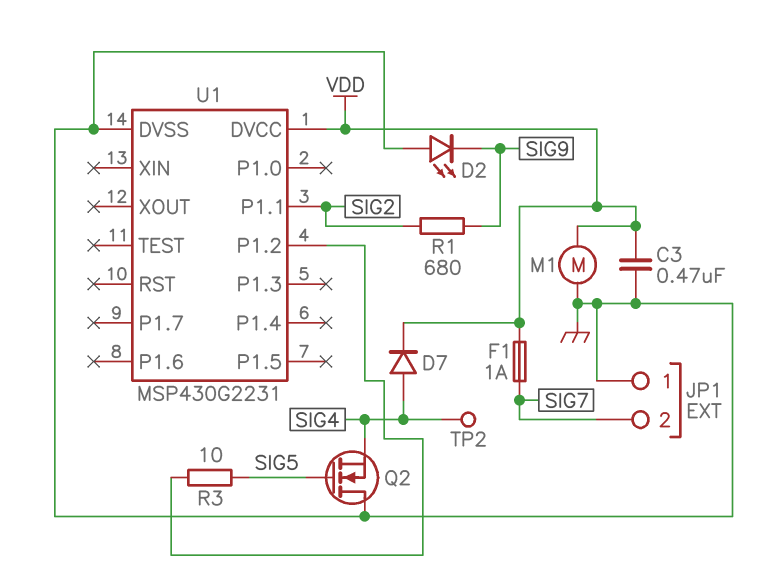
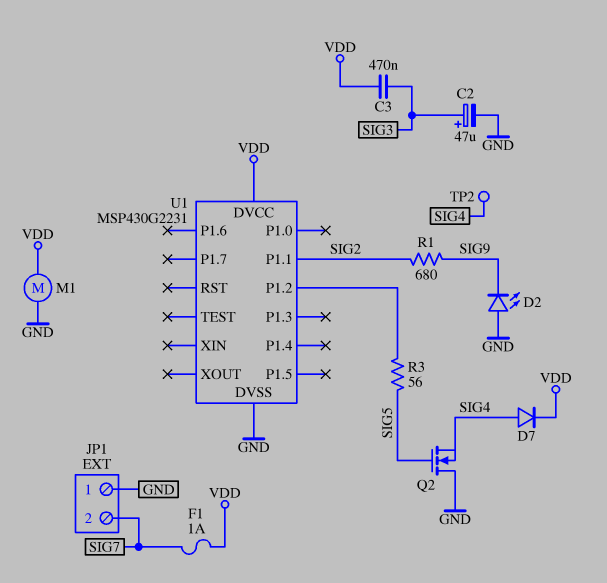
C2: none -> 47uF (plus SIG3, minus GND)
C3: 470nF (GND, VDD) -> 470nF (SIG3, VDD)
R3: 10 (SIG5, U1/P1.2) -> 56 (SIG5, U1/P1.2)

